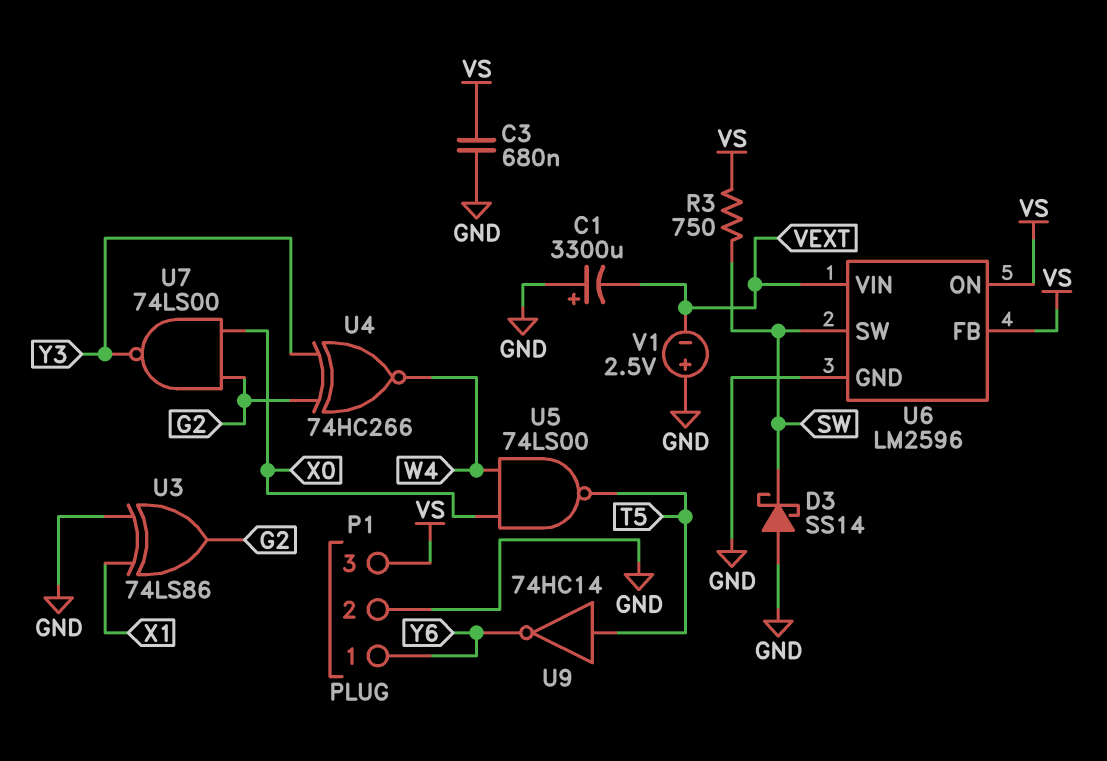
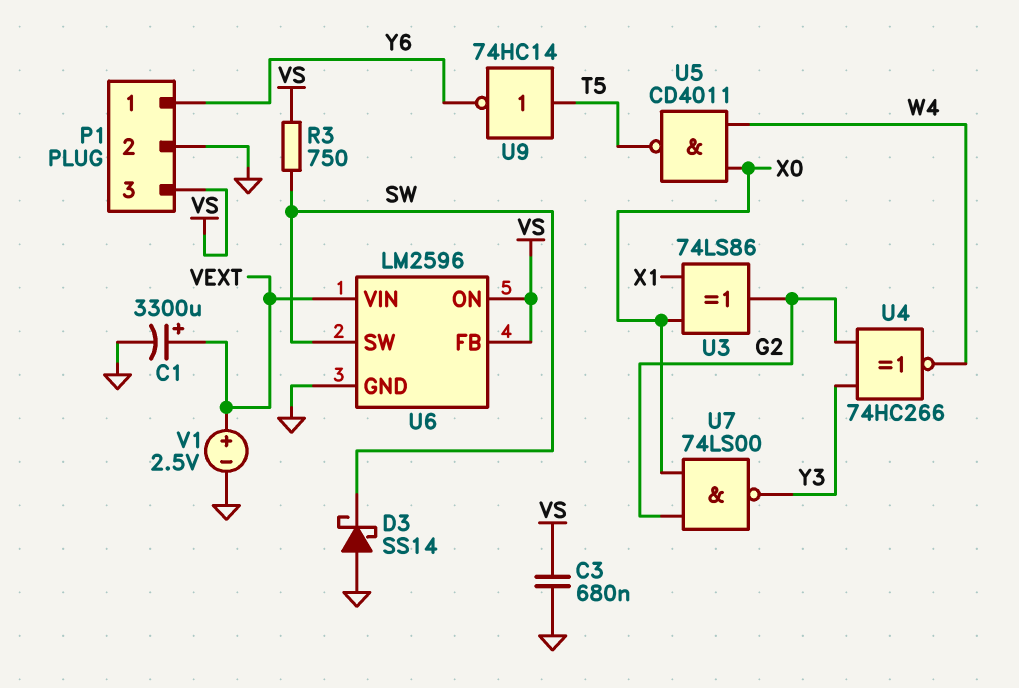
C1: 3300uF (plus GND, minus VEXT) -> 3300uF (plus VEXT, minus GND)
U3: XOR 74LS86 (in GND, in X1, out G2) -> XOR 74LS86 (in X0, in X1, out G2)
U5: NAND 74LS00 (in W4, in X0, out T5) -> NAND CD4011 (in W4, in X0, out T5)
V1: 2.5V (plus GND, minus VEXT) -> 2.5V (plus VEXT, minus GND)

